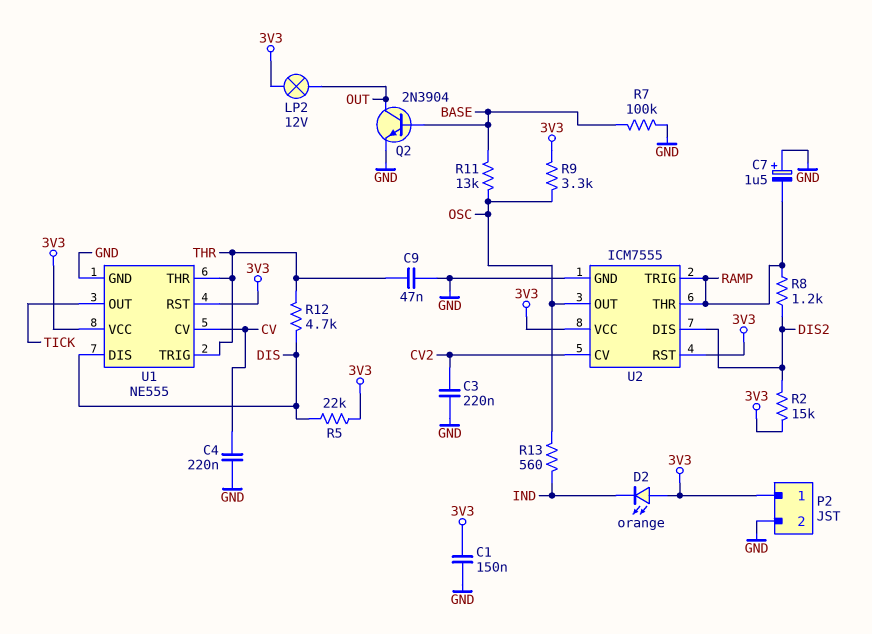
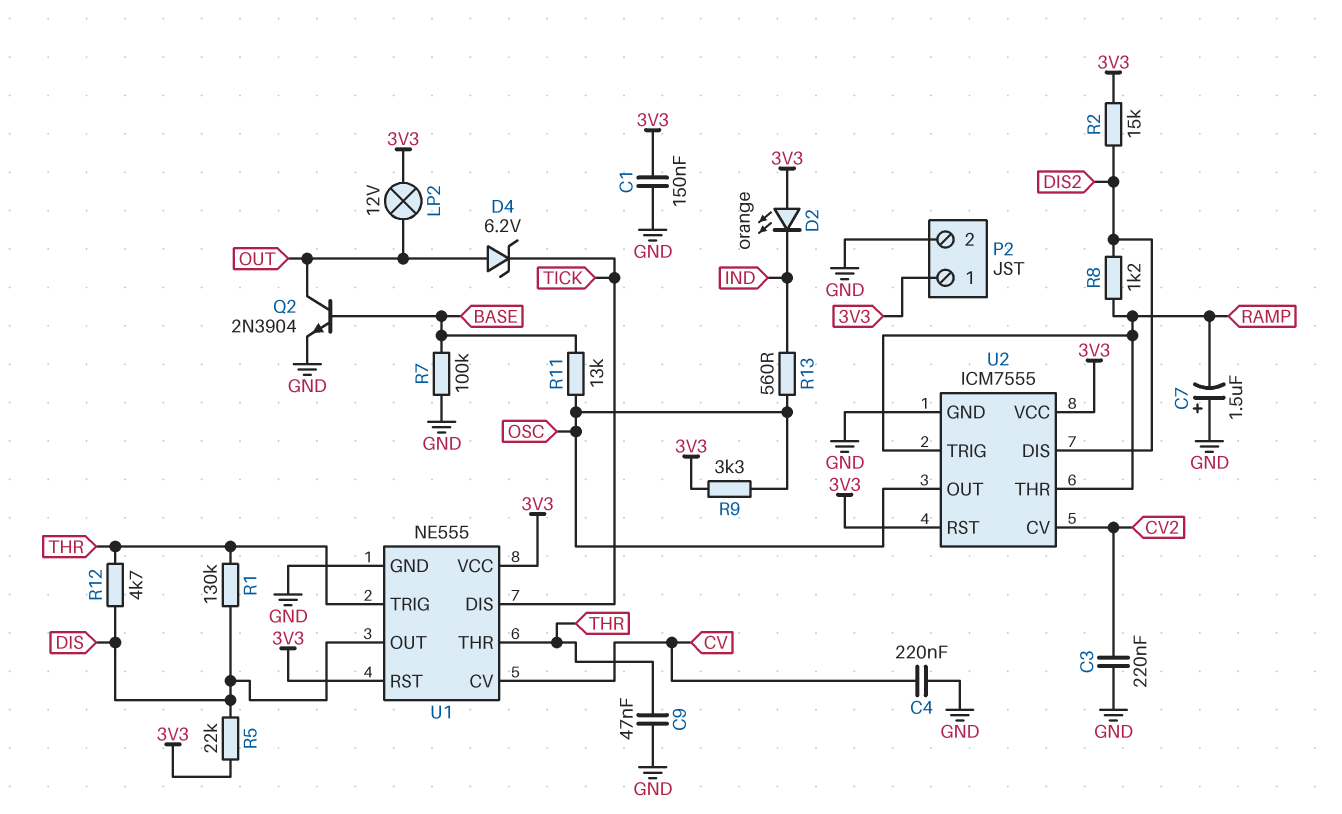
D4: none -> zener 6.2V (A OUT, K TICK)
R1: none -> 130k (DIS, THR)
U1 pin DIS: DIS -> TICK
U1 pin OUT: TICK -> DIS

